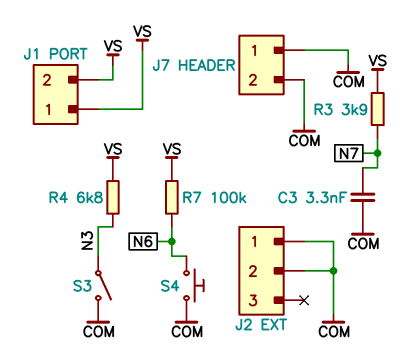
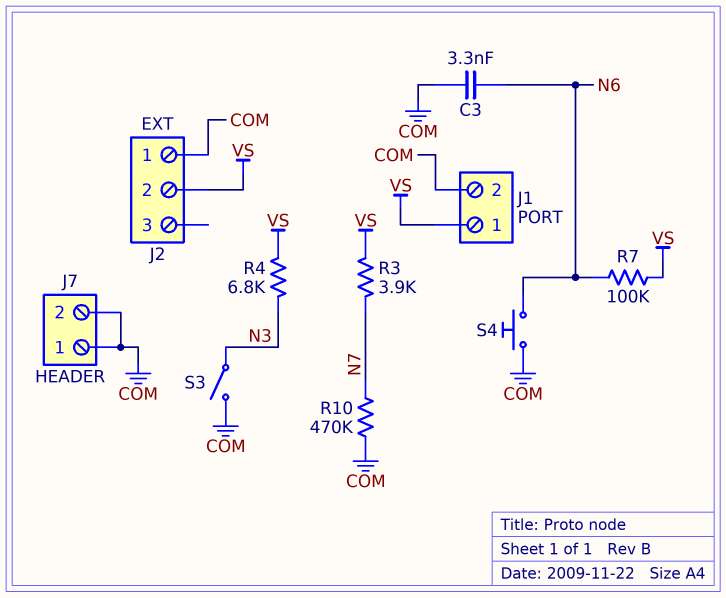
C3: 3.3nF (COM, N7) -> 3.3nF (COM, N6)
J1 pin 2: VS -> COM
J2 pin 2: COM -> VS
R10: none -> 470k (COM, N7)

